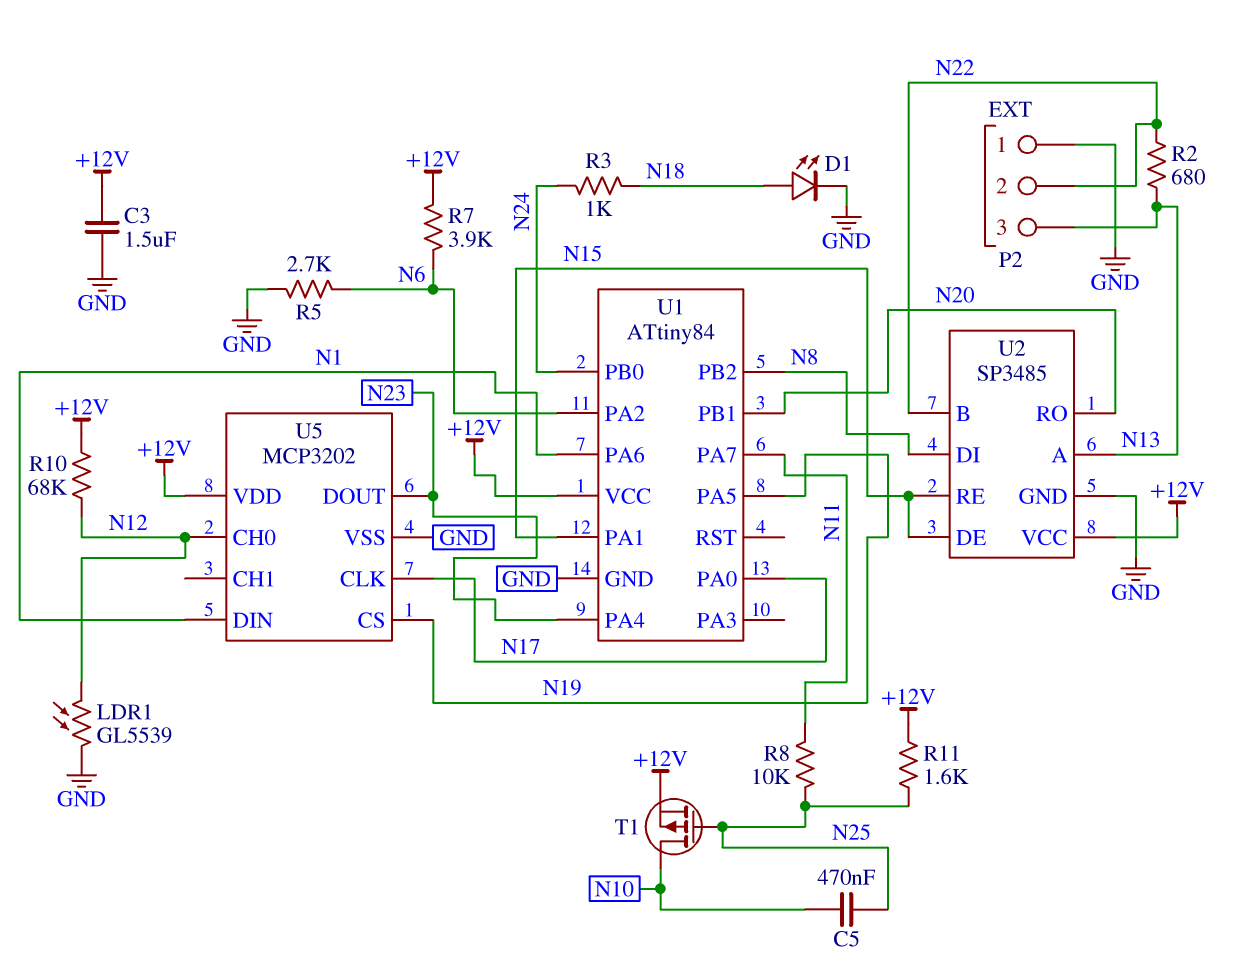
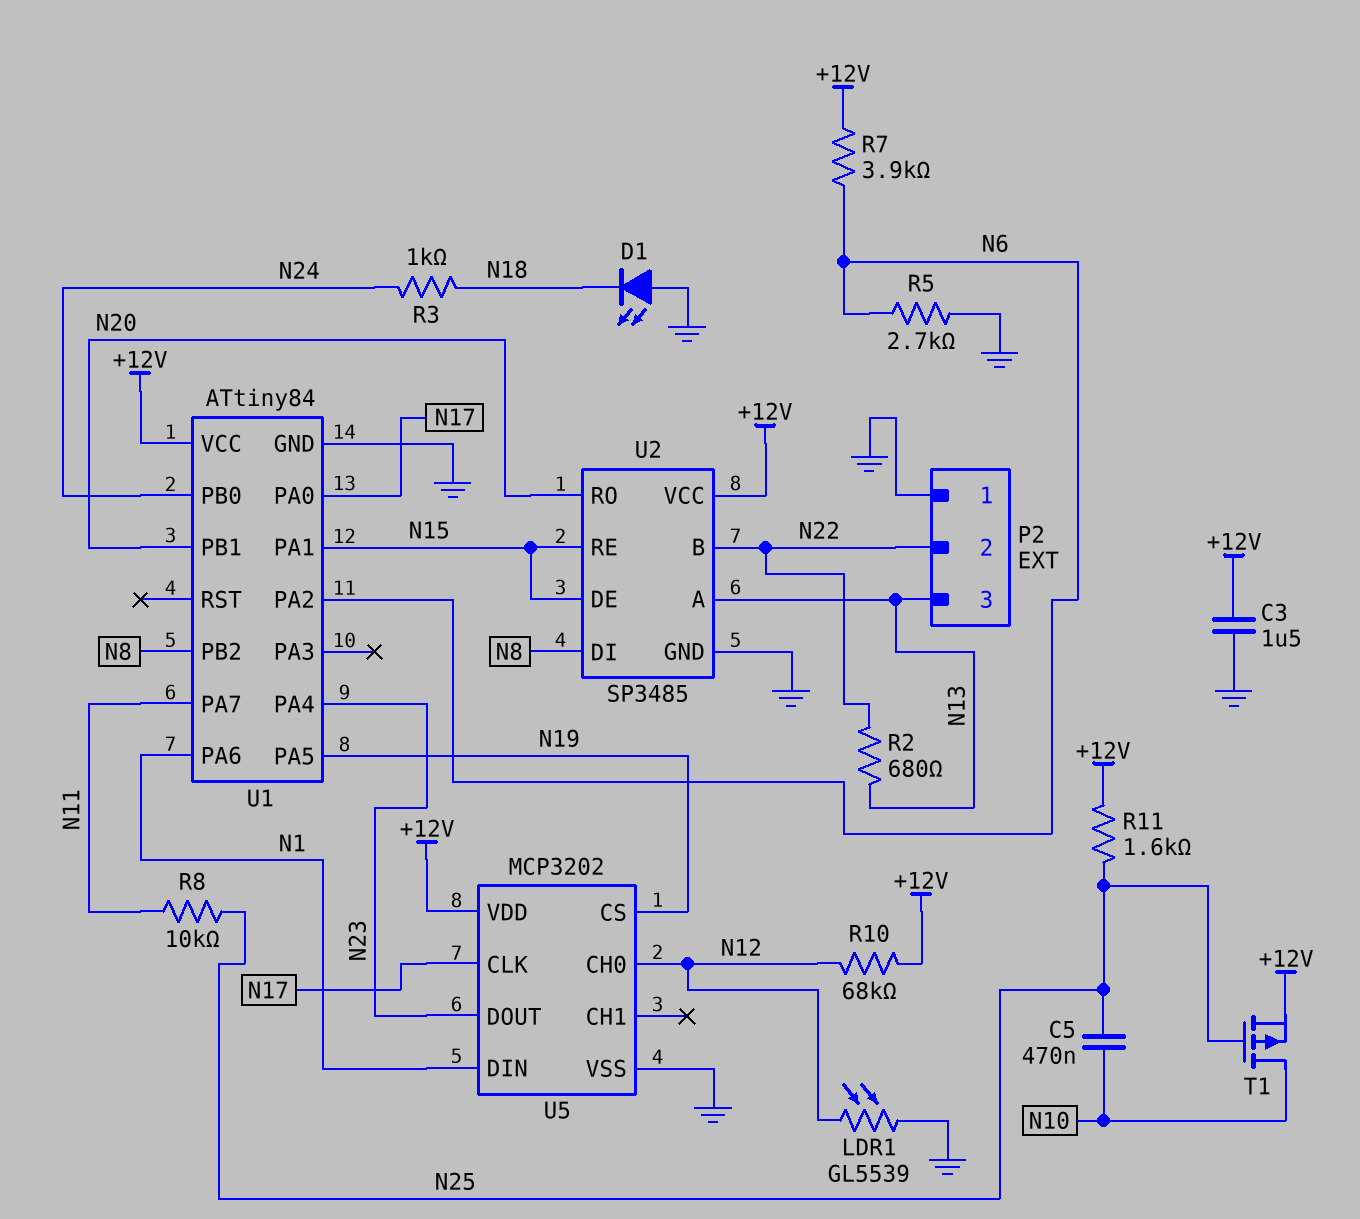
D1: LED (A N18, K GND) -> LED (A GND, K N18)

